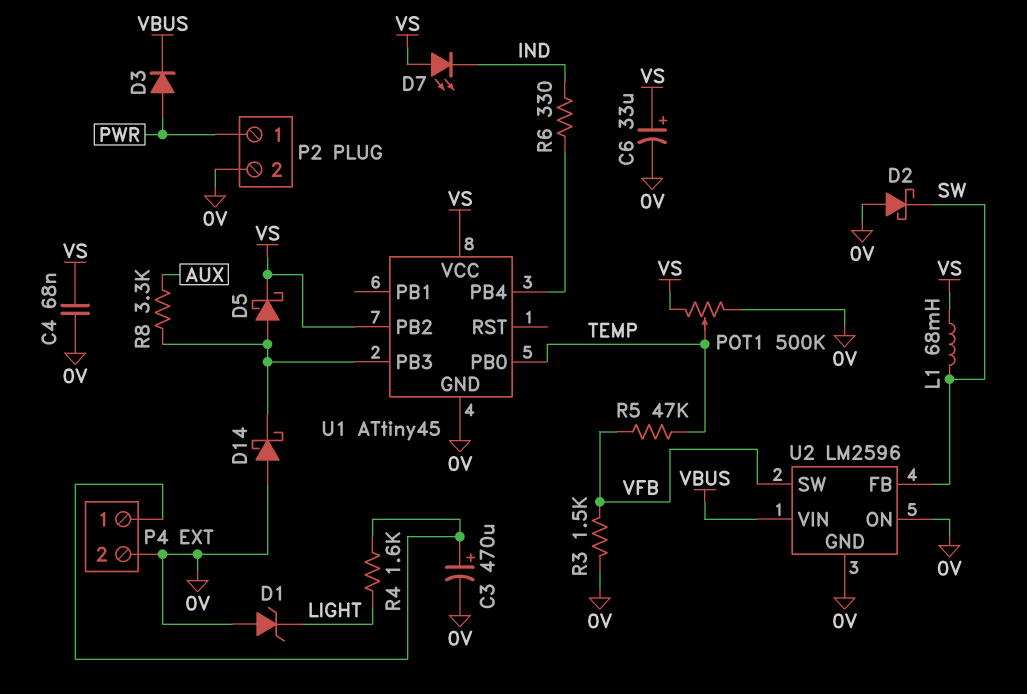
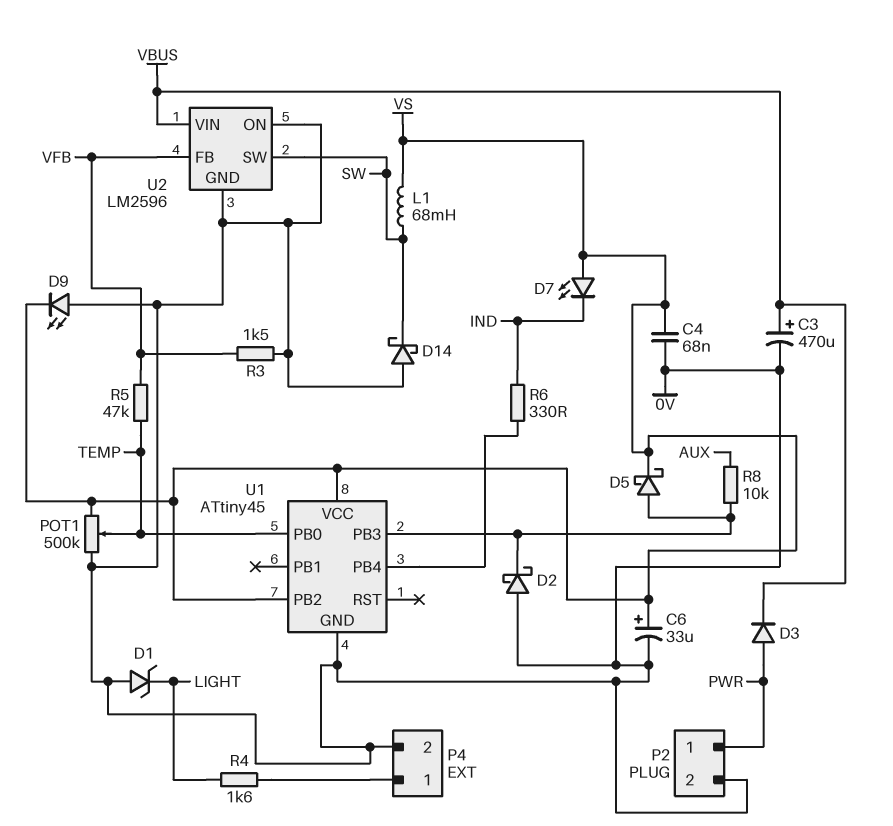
C3: 470uF (plus P4/1, minus 0V) -> 470uF (plus VBUS, minus 0V)
D2: schottky (A 0V, K SW) -> schottky (A 0V, K U1/PB3)
D9: none -> LED (A 0V, K VS)
D14: schottky (A 0V, K U1/PB3) -> schottky (A 0V, K SW)
R8: 3.3k (AUX, U1/PB3) -> 10k (AUX, U1/PB3)
U2 pin FB: SW -> VFB
U2 pin SW: VFB -> SW

